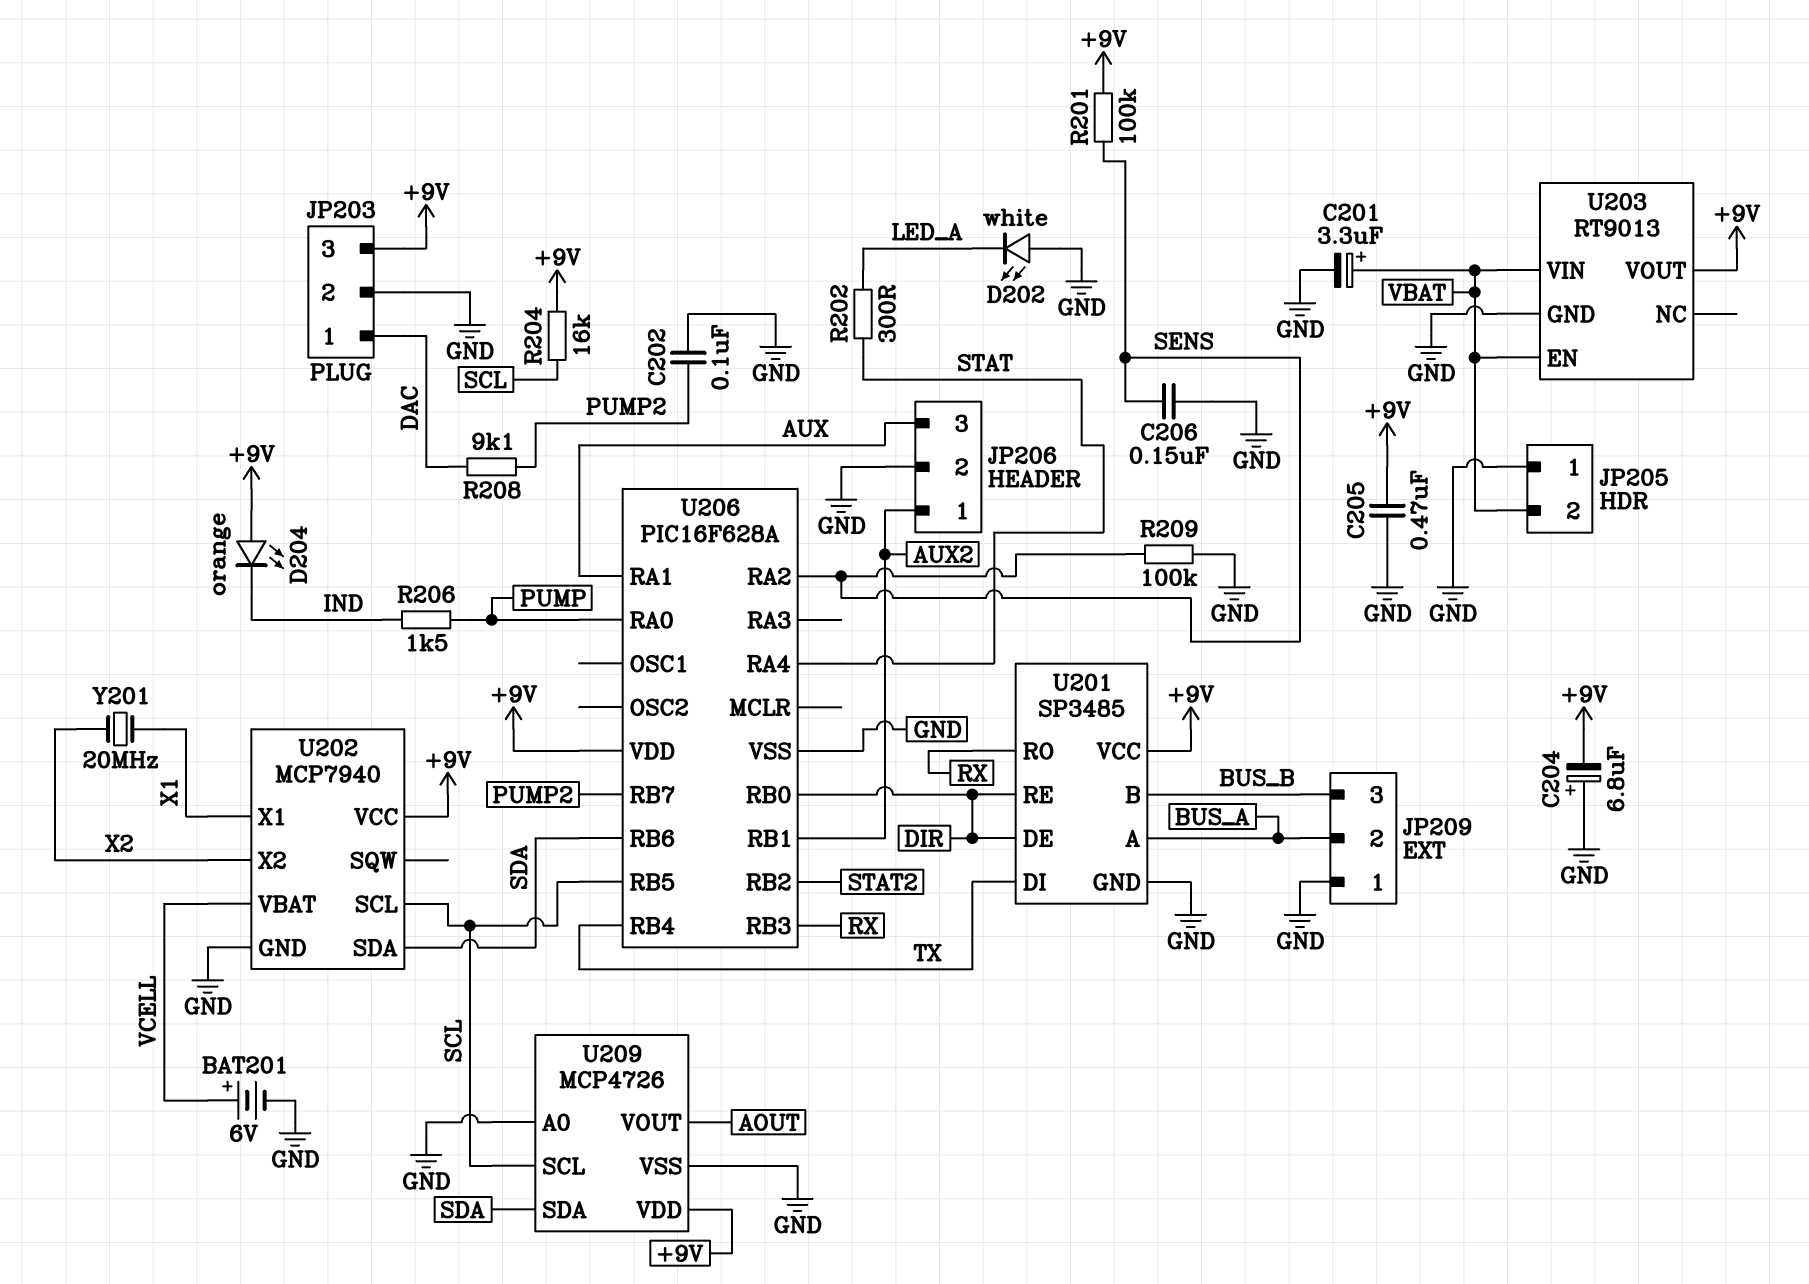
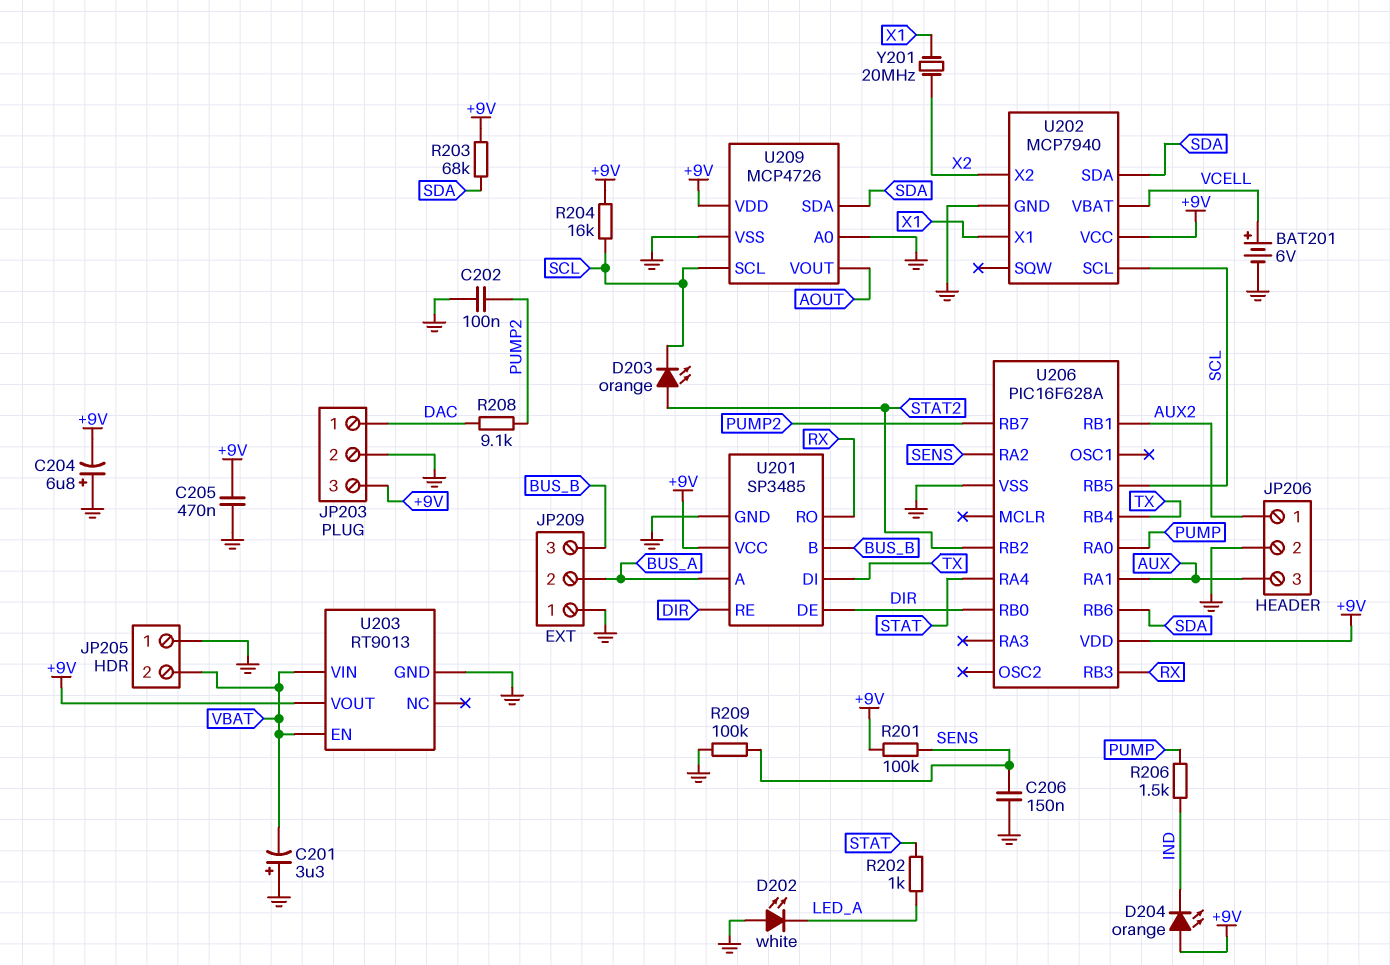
C201: 3.3uF (plus VBAT, minus GND) -> 3.3uF (plus GND, minus VBAT)
D203: none -> LED orange (A STAT2, K SCL)
R202: 300 (LED_A, STAT) -> 1k (LED_A, STAT)
R203: none -> 68k (+9V, SDA)

